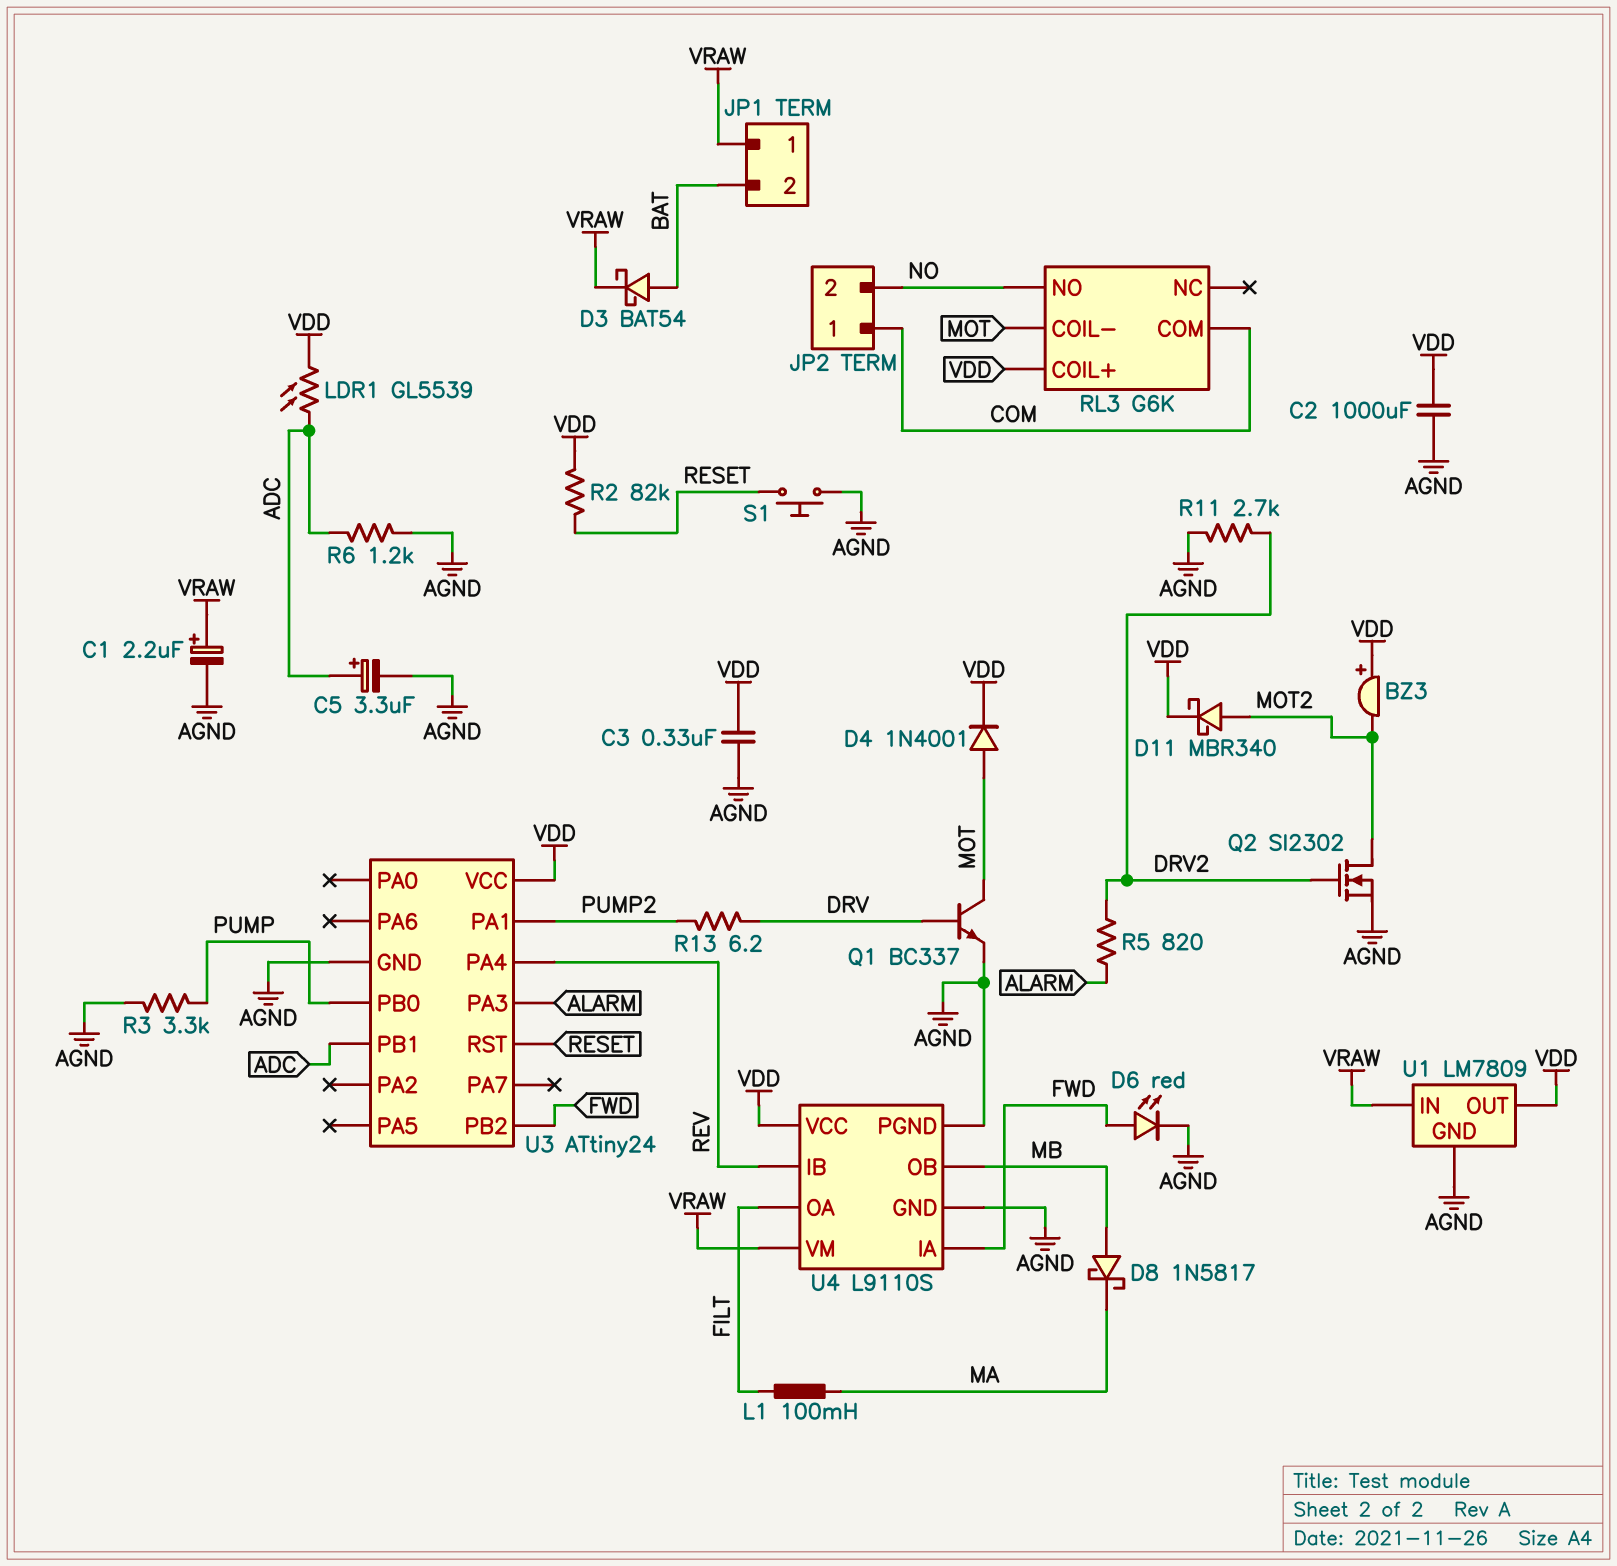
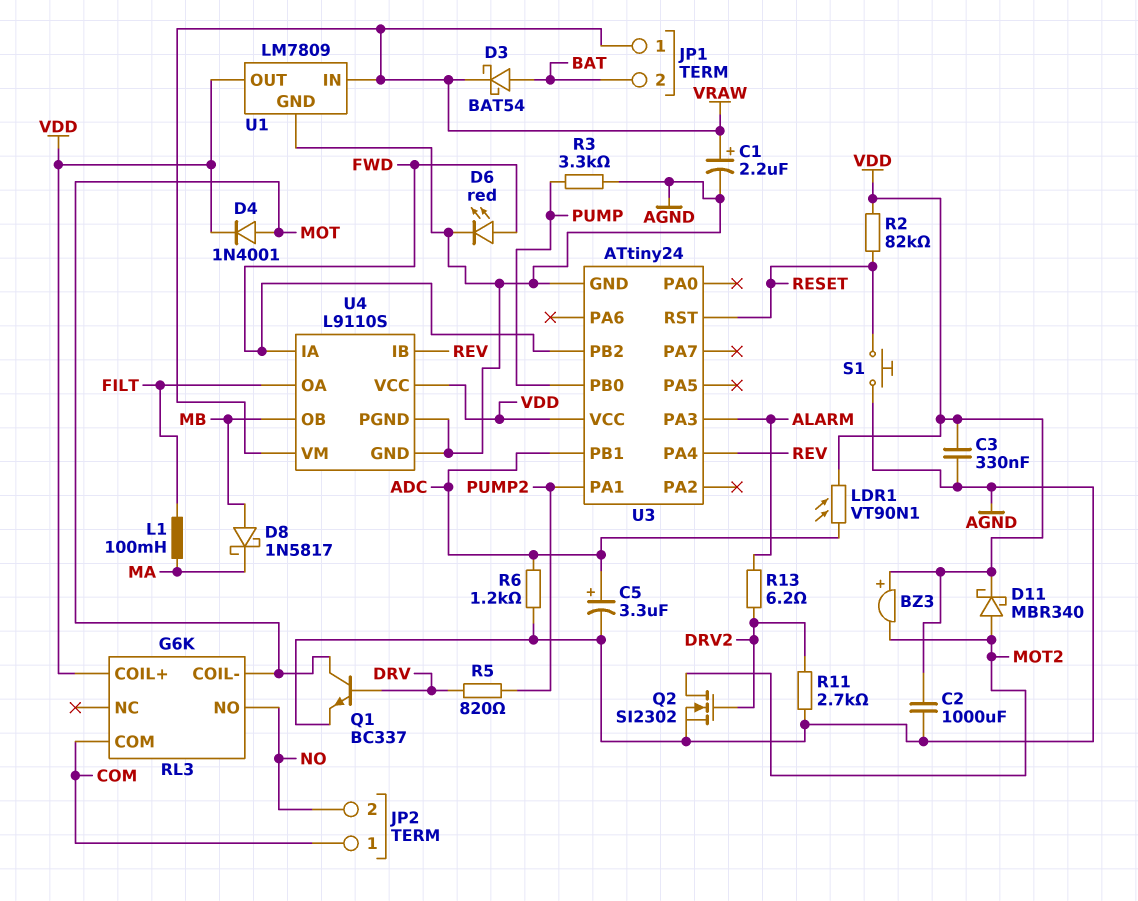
LDR1: GL5539 (ADC, VDD) -> VT90N1 (ADC, VDD)
R5: 820 (ALARM, DRV2) -> 820 (DRV, PUMP2)
R13: 6.2 (DRV, PUMP2) -> 6.2 (ALARM, DRV2)

